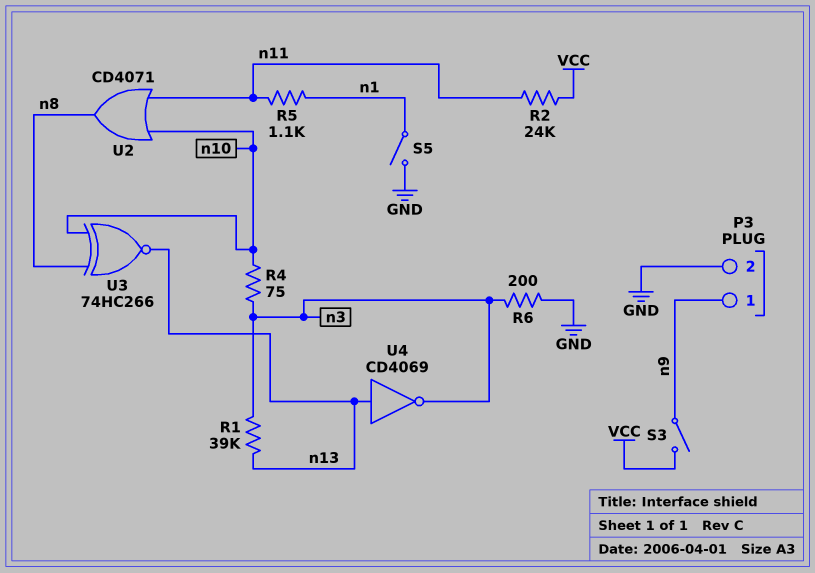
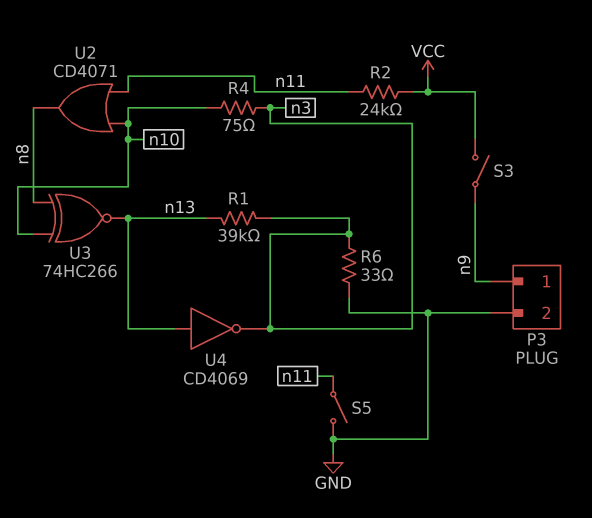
R5: 1.1k (n1, n11) -> none
R6: 200 (GND, n3) -> 33 (GND, n3)
S5: switch (GND, n1) -> switch (GND, n11)

